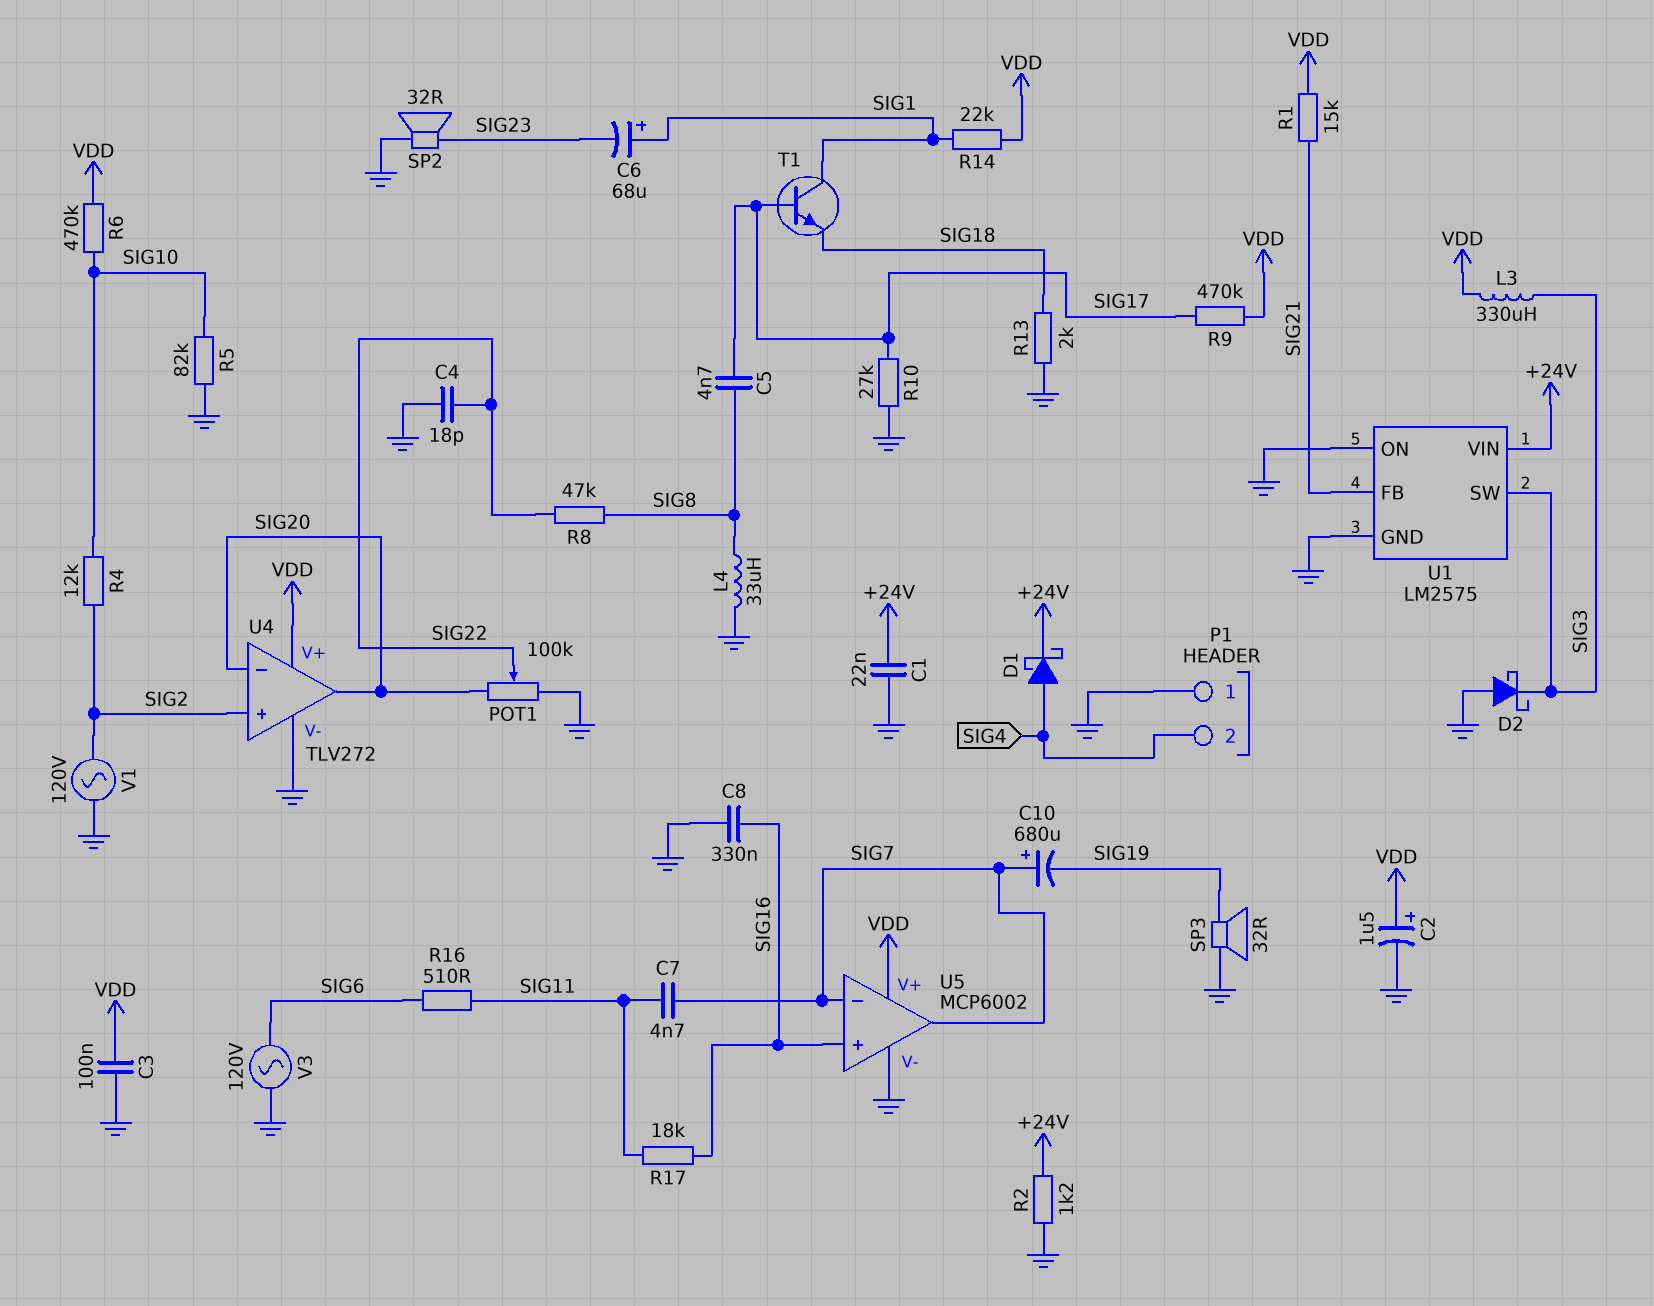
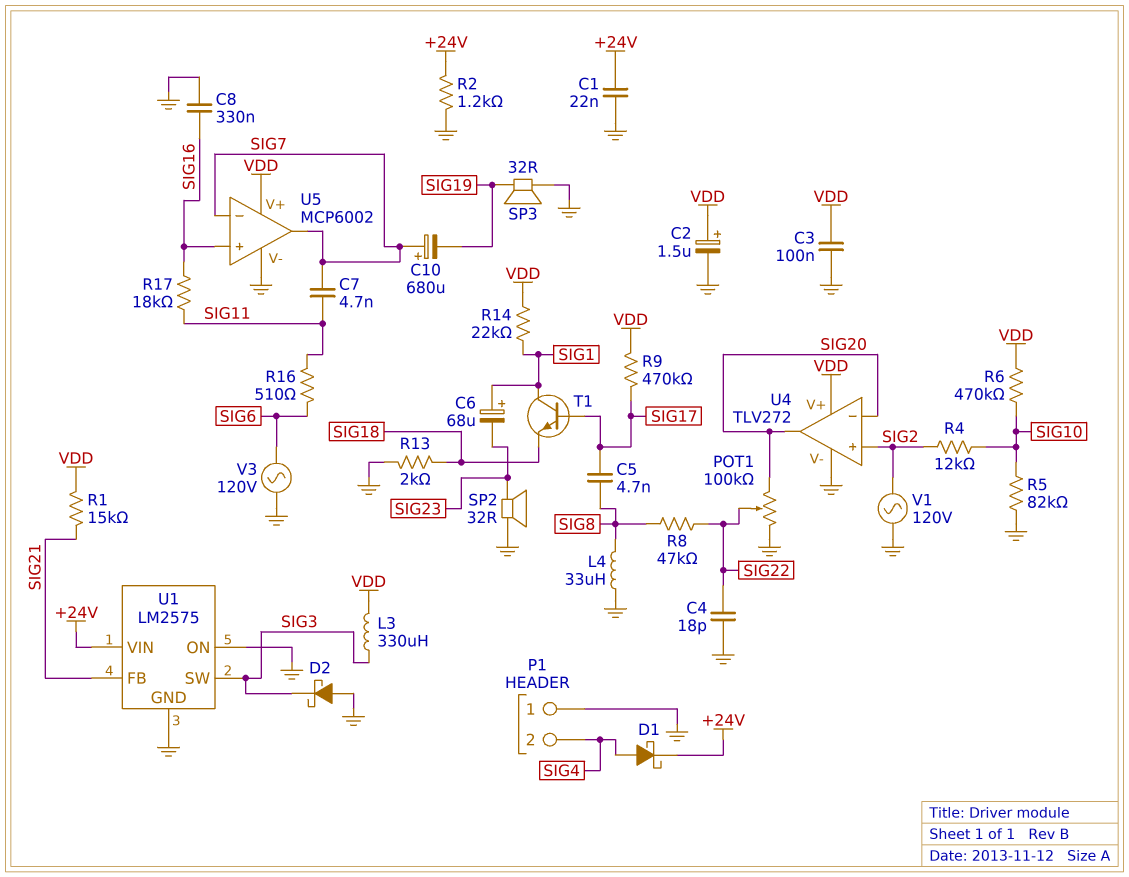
R10: 27k (GND, SIG17) -> none

